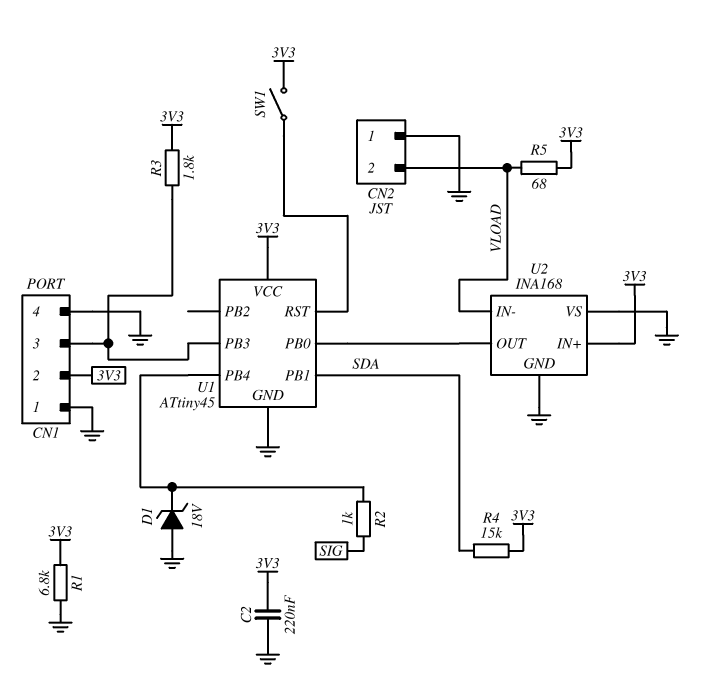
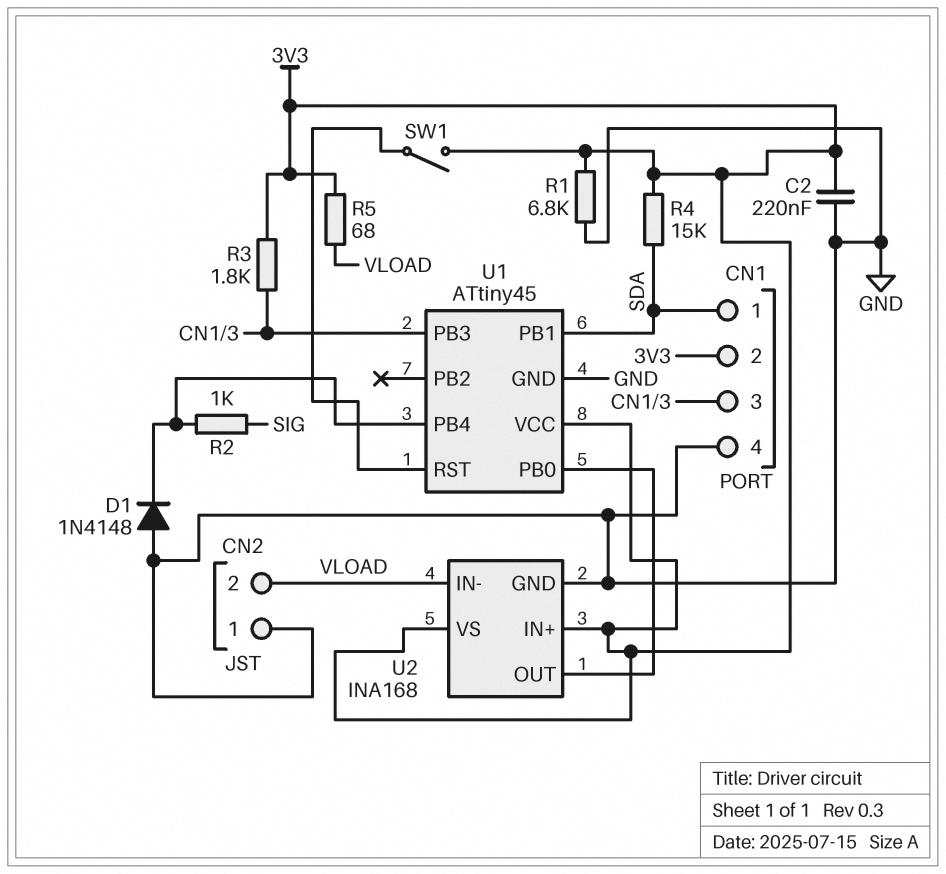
CN1 pin 1: GND -> SDA
D1: zener 18V (A GND, K U1/PB4) -> diode 1N4148 (A GND, K U1/PB4)
U2 pin VS: GND -> 3V3

